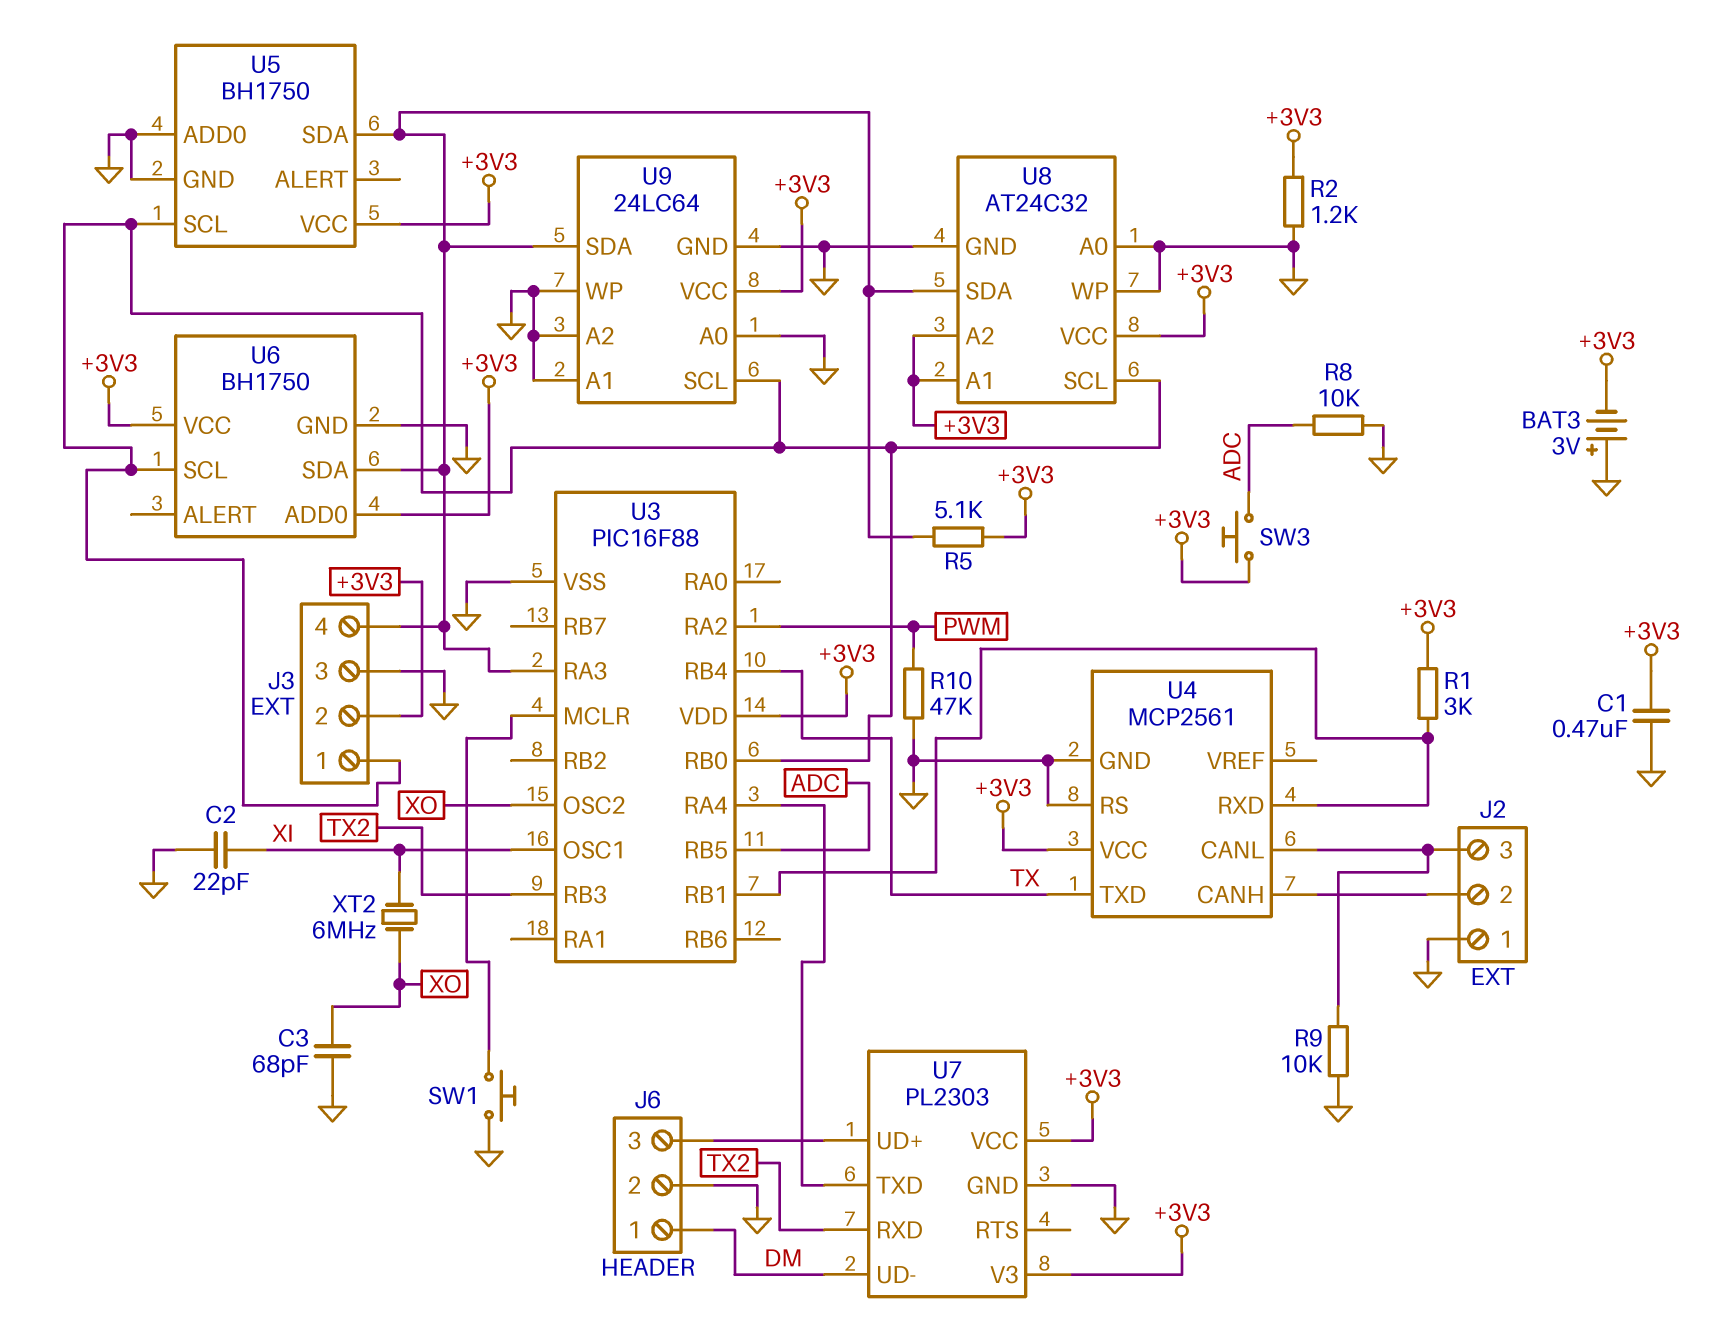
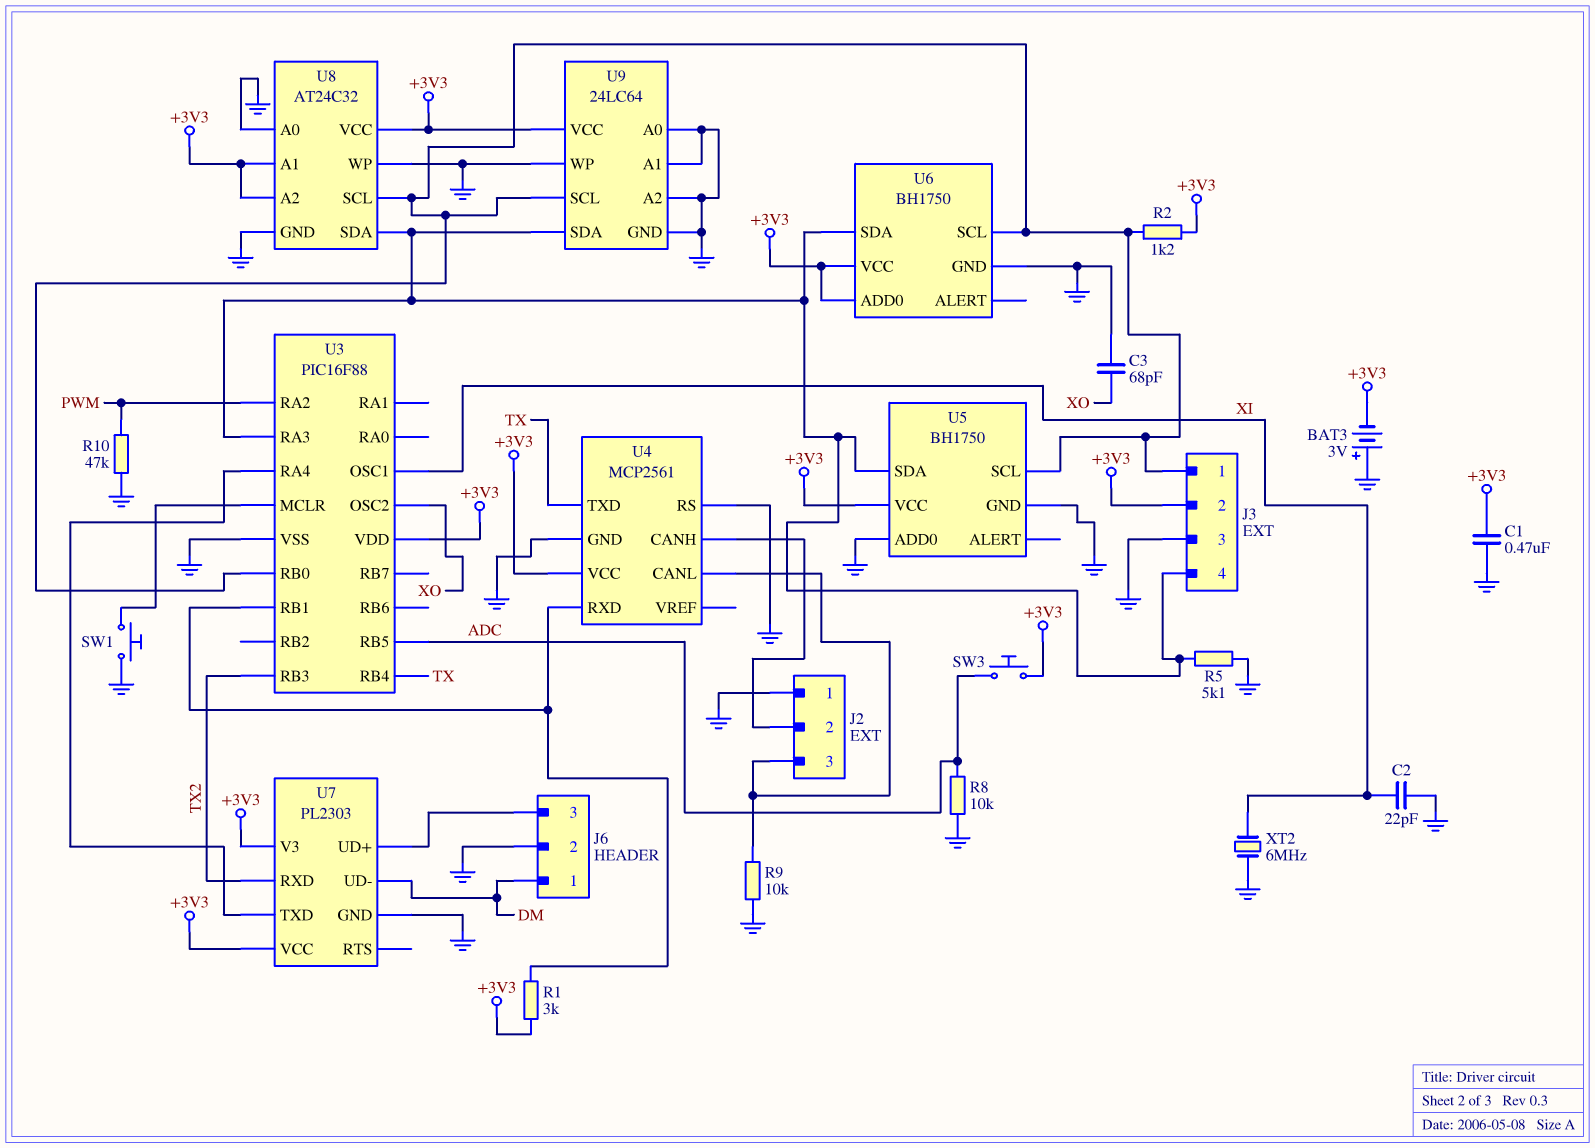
R2: 1.2k (+3V3, GND) -> 1.2k (+3V3, J3/1)
R5: 5.1k (+3V3, J3/4) -> 5.1k (GND, J3/4)
XT2: 6MHz (XI, XO) -> 6MHz (GND, XI)

